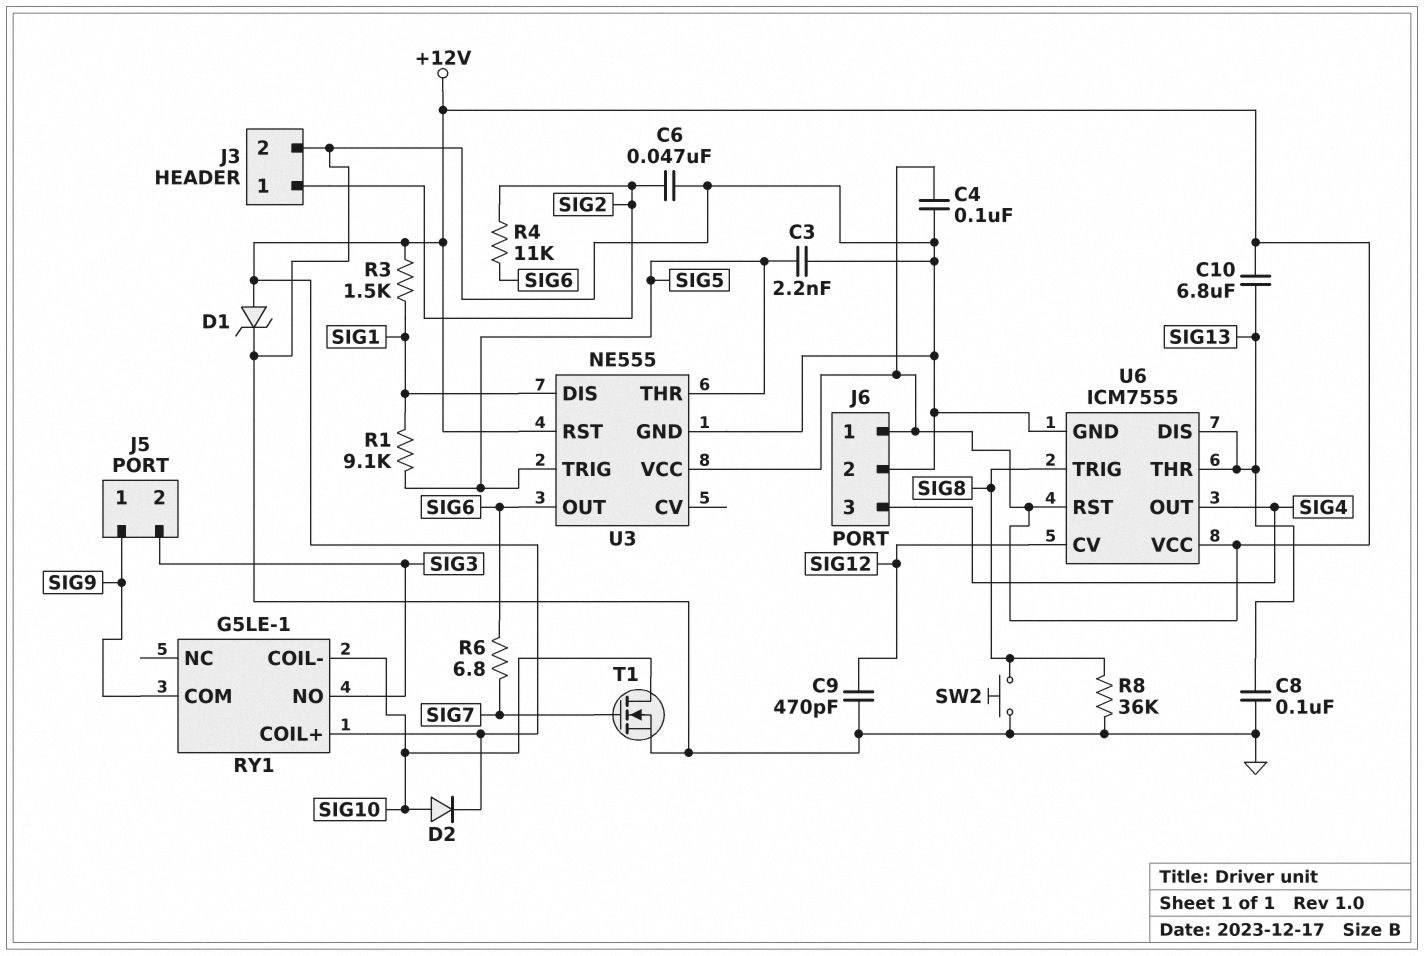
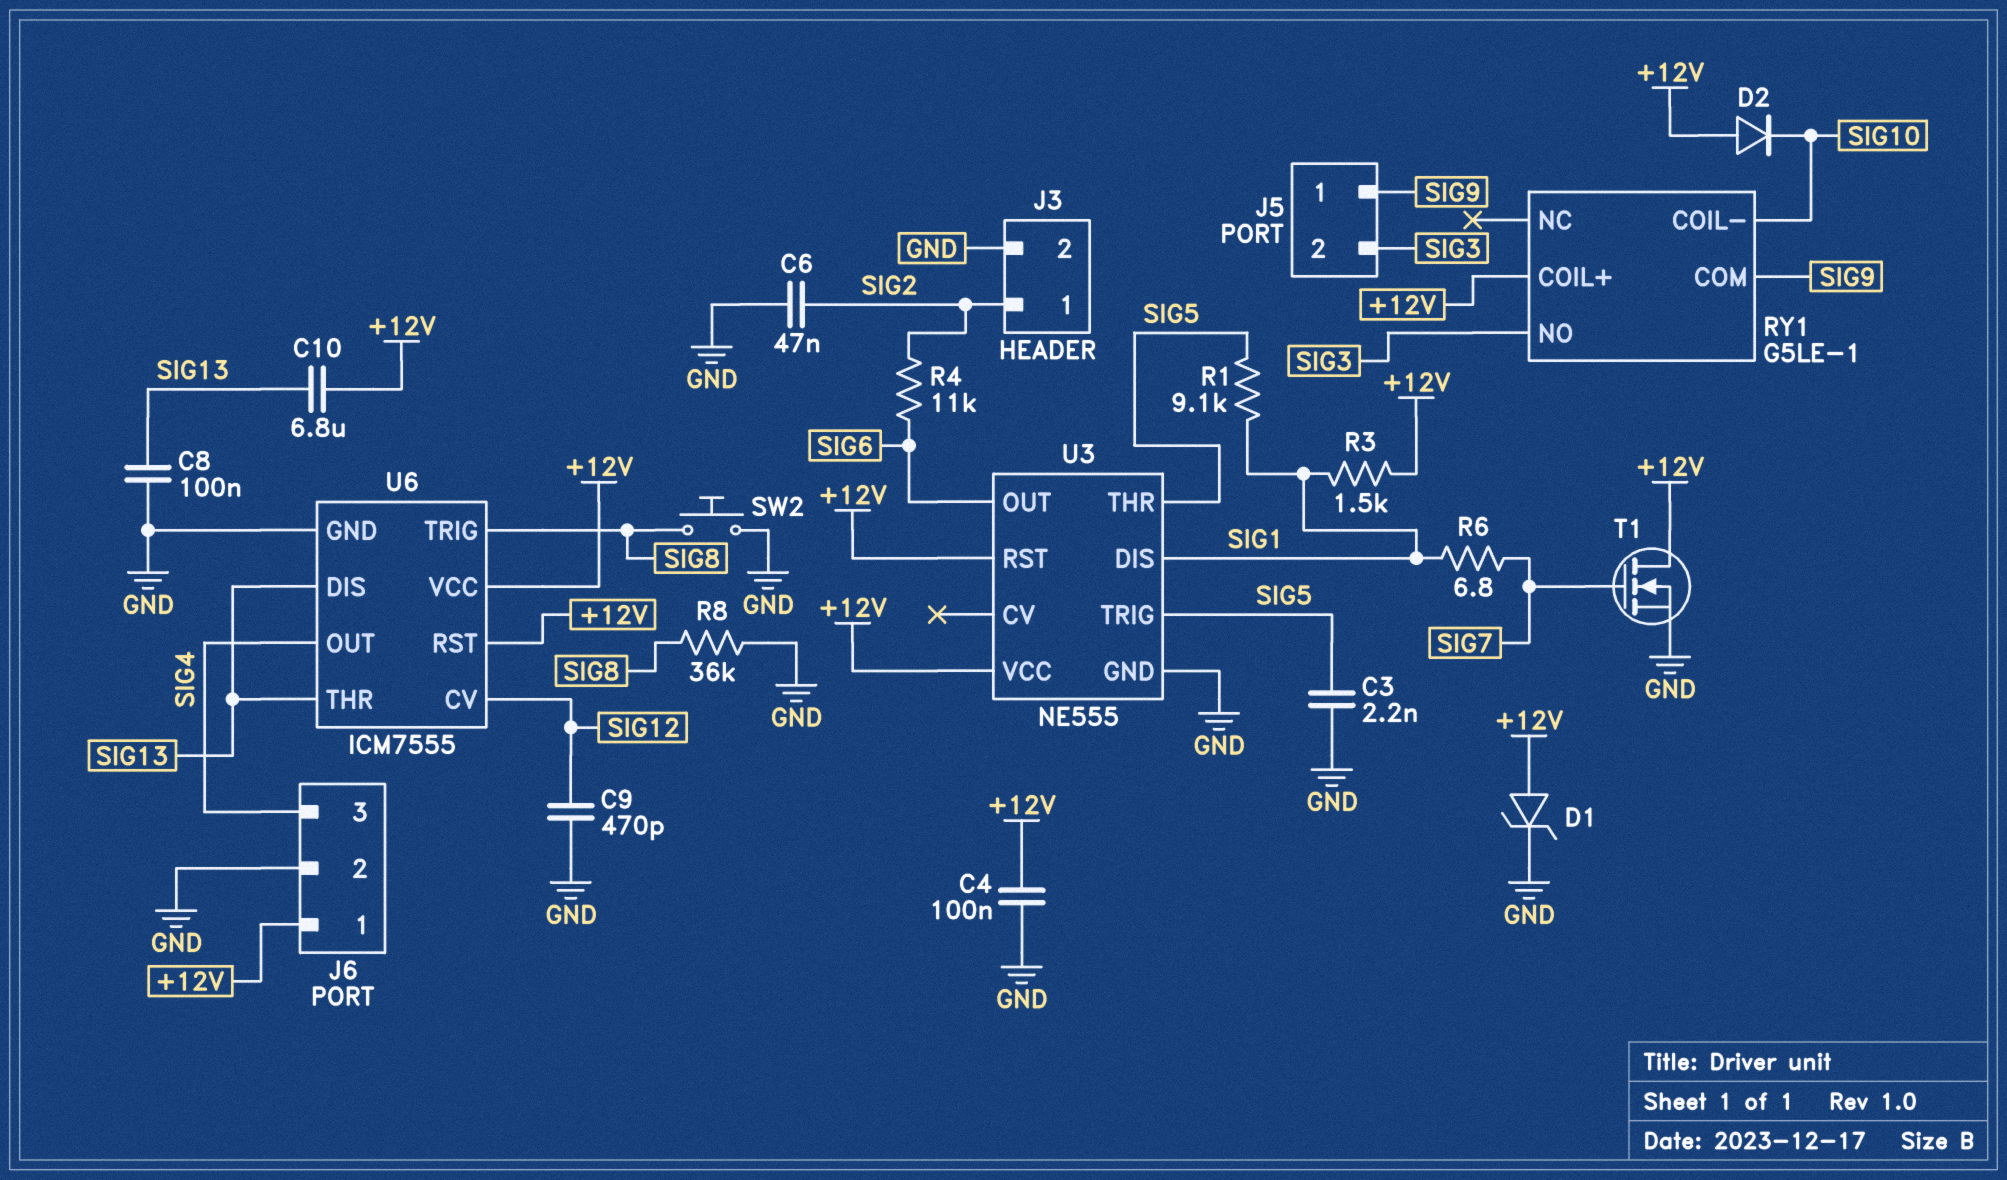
D2: diode (A SIG10, K +12V) -> diode (A +12V, K SIG10)
R6: 6.8 (SIG6, SIG7) -> 6.8 (SIG1, SIG7)
T1: NMOS (G SIG7, D SIG10, S GND) -> NMOS (G SIG7, D +12V, S GND)

